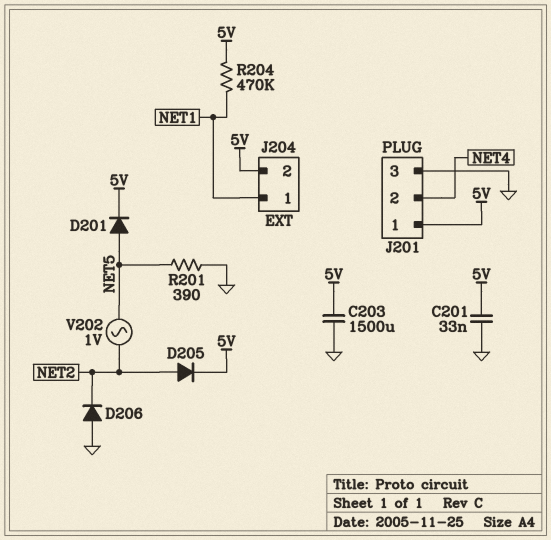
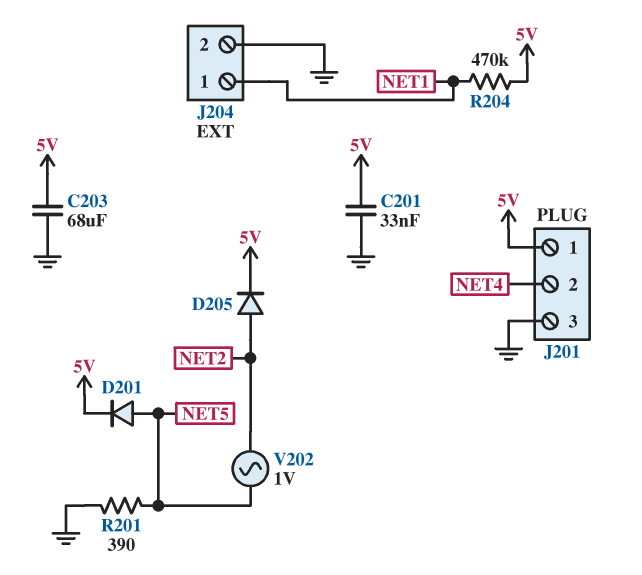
C203: 1500uF (5V, GND) -> 68uF (5V, GND)
D206: diode (A GND, K NET2) -> none
J204 pin 2: 5V -> GND

